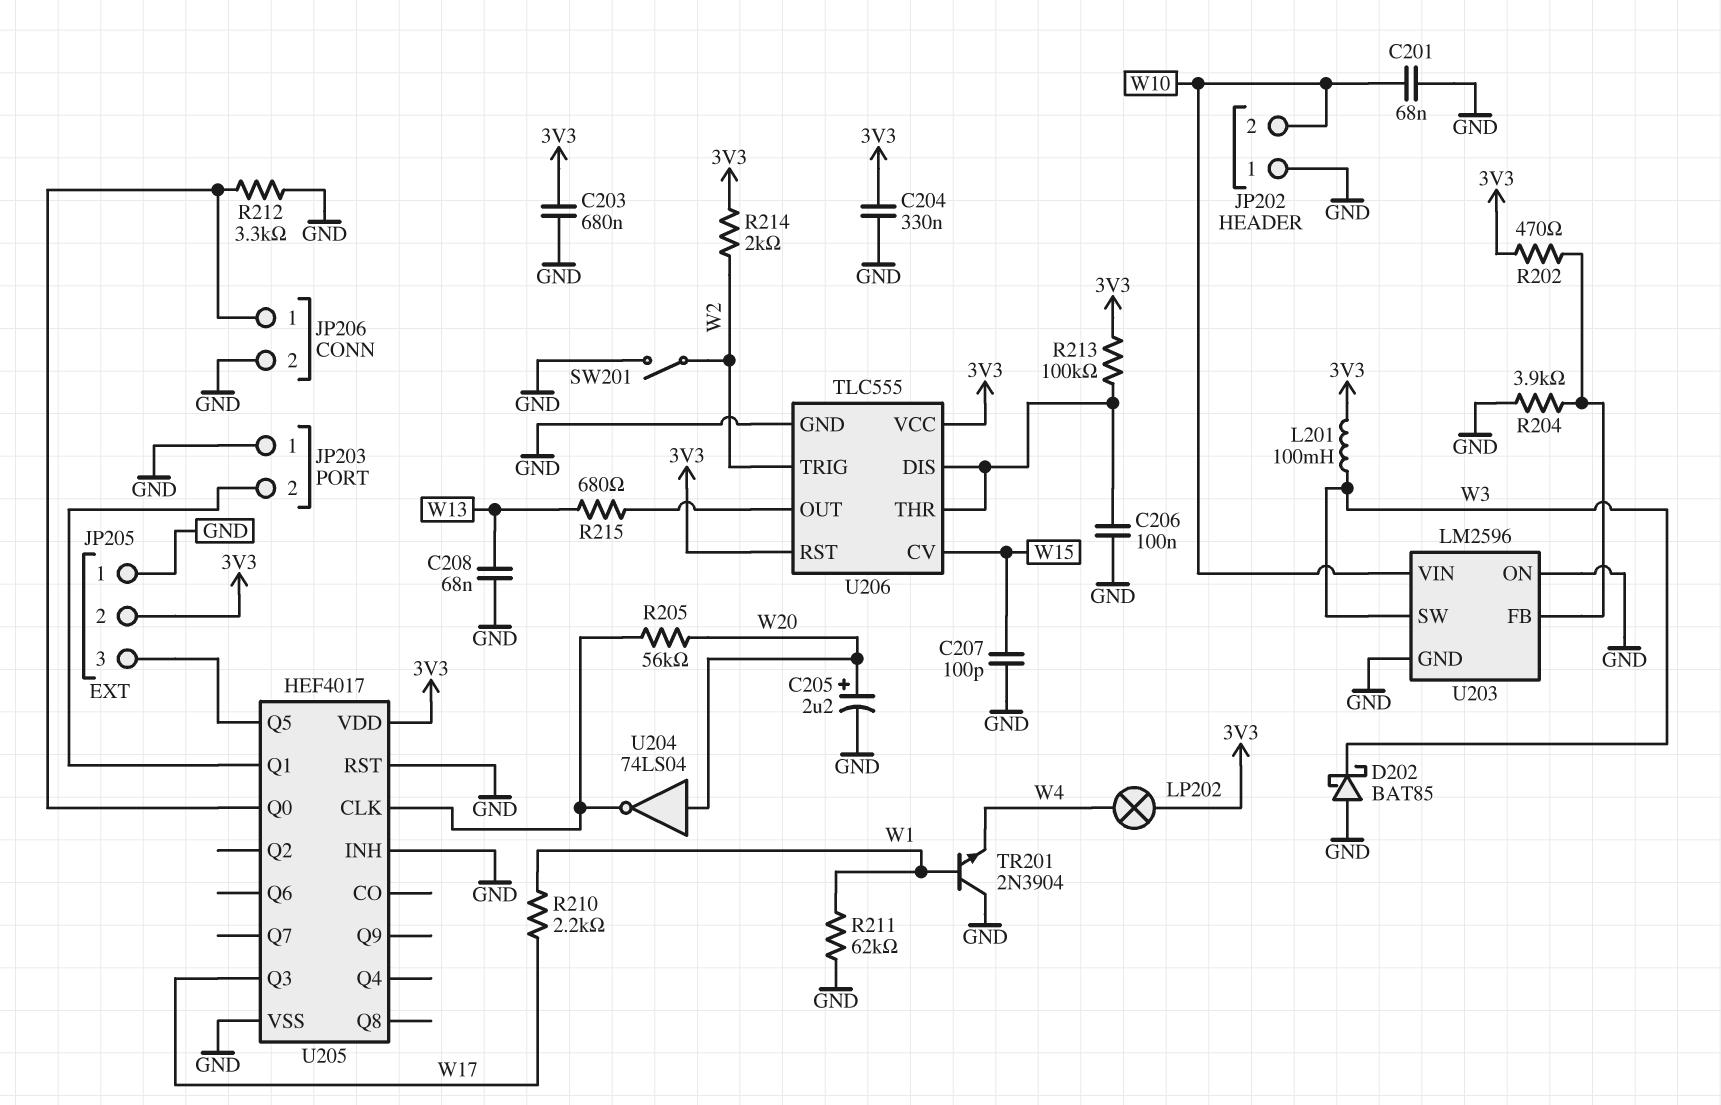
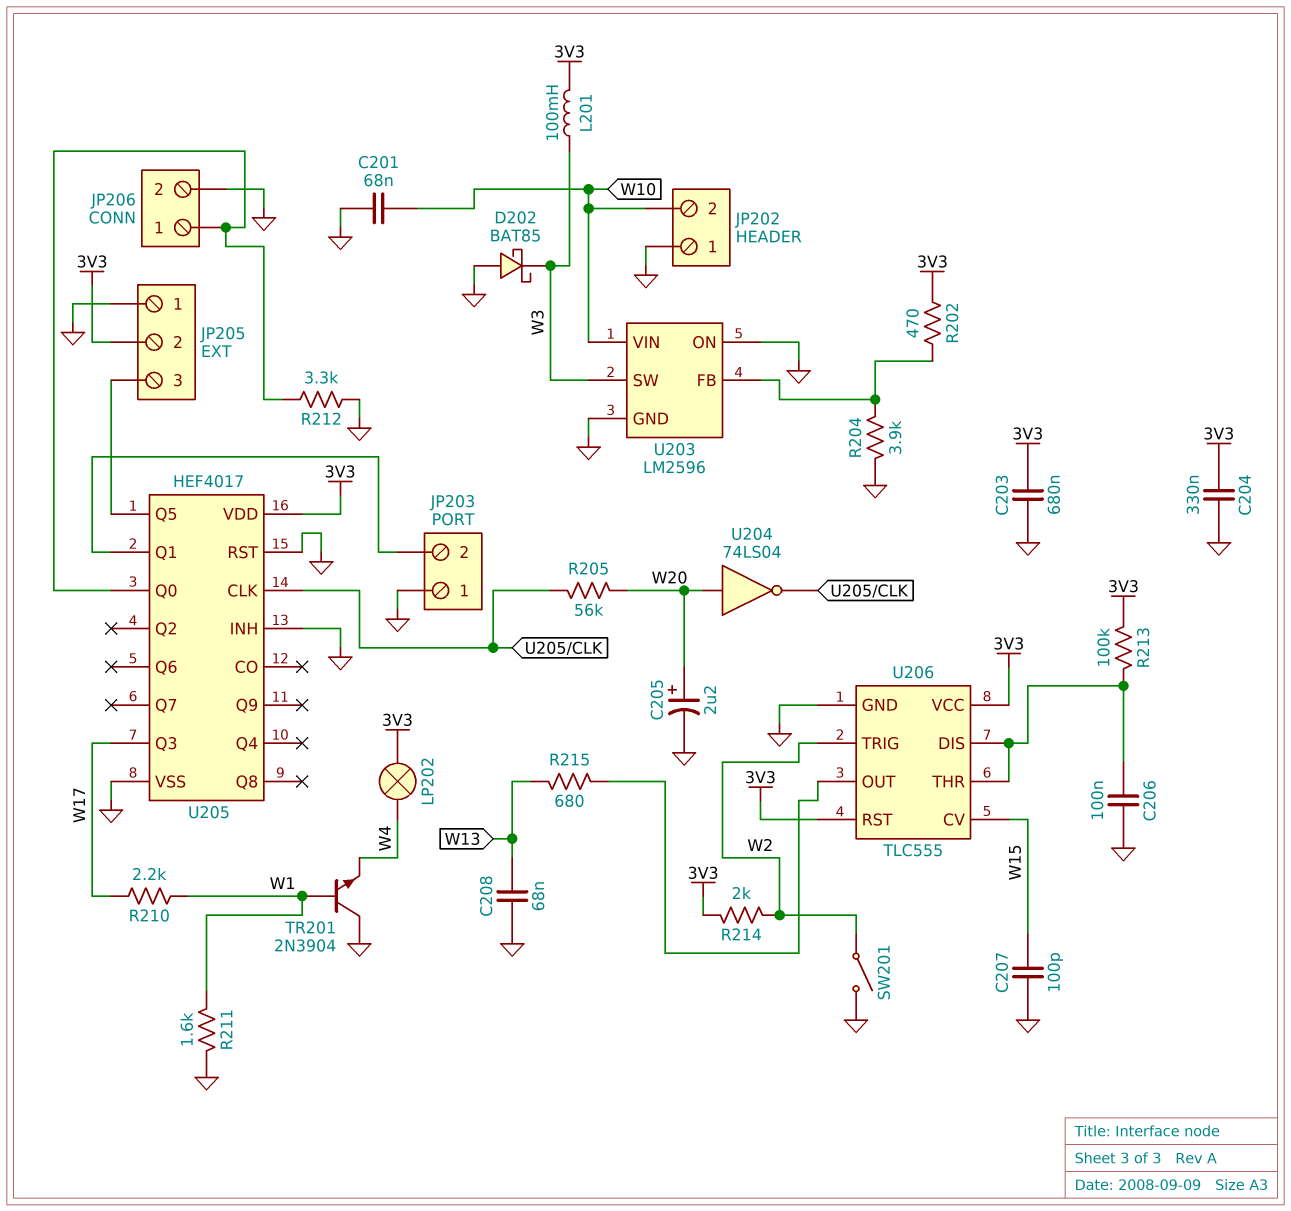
R211: 62k (GND, W1) -> 1.6k (GND, W1)

